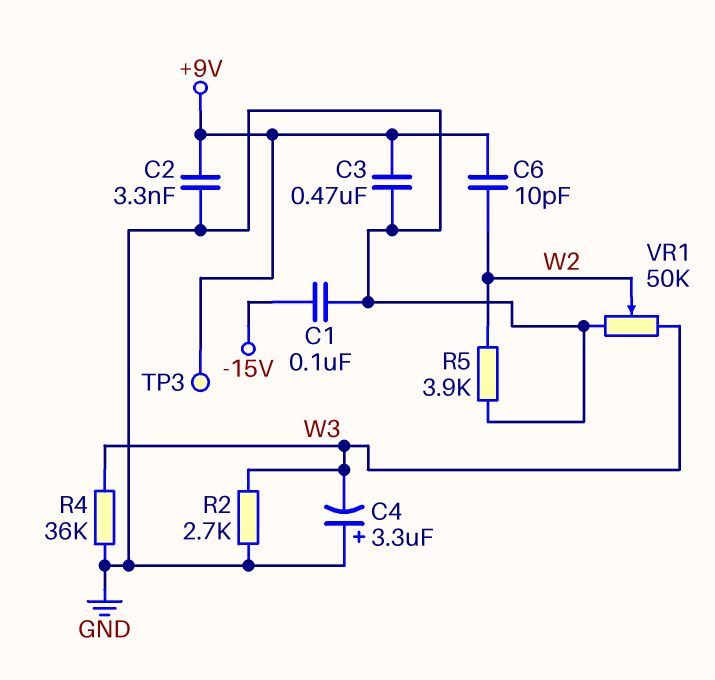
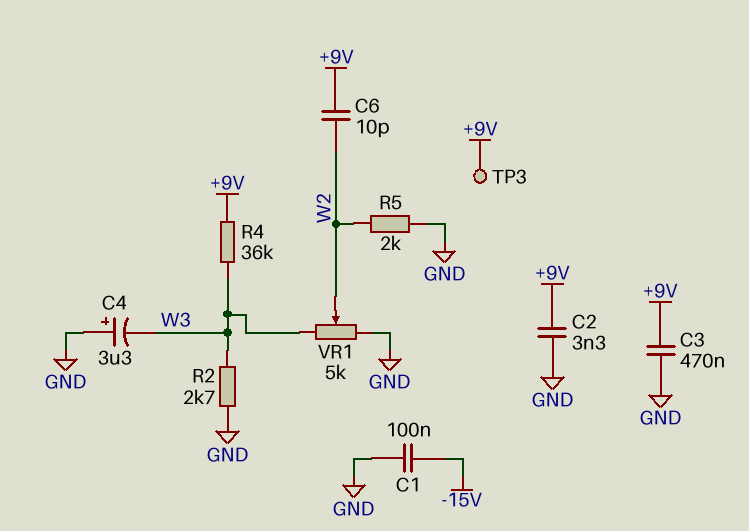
R4: 36k (GND, W3) -> 36k (+9V, W3)
R5: 3.9k (GND, W2) -> 2k (GND, W2)
VR1: 50k (GND, W3, wiper W2) -> 5k (GND, W3, wiper W2)

